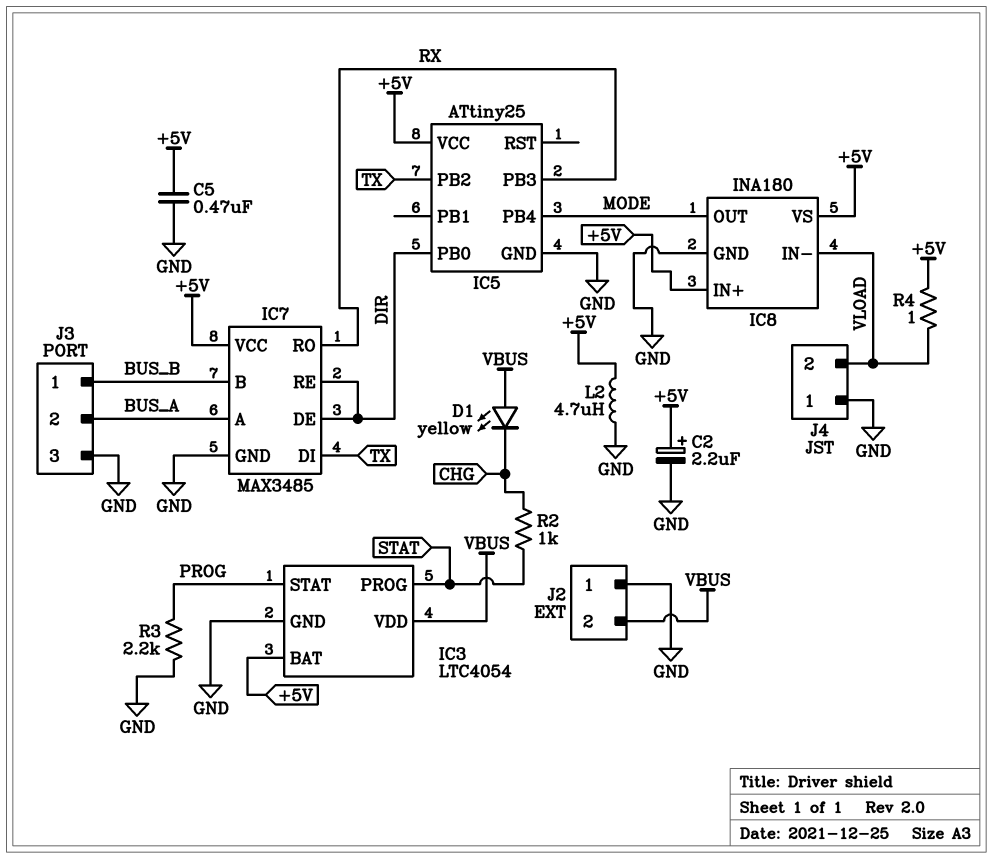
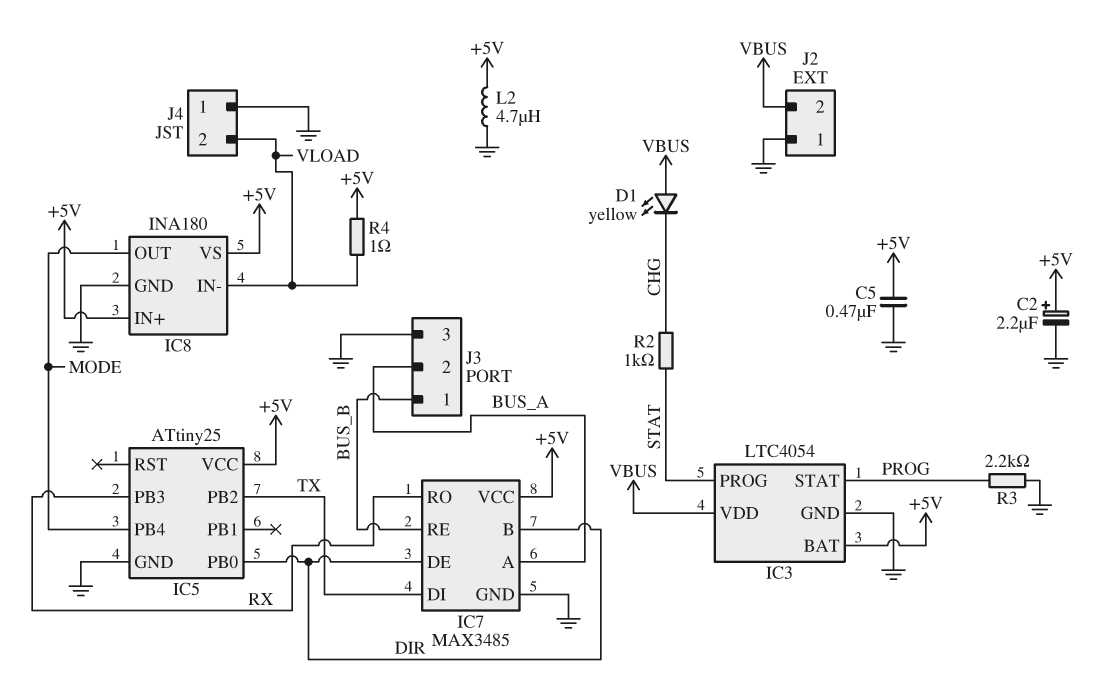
IC7 pin B: BUS_B -> DIR
IC7 pin RE: DIR -> BUS_B

